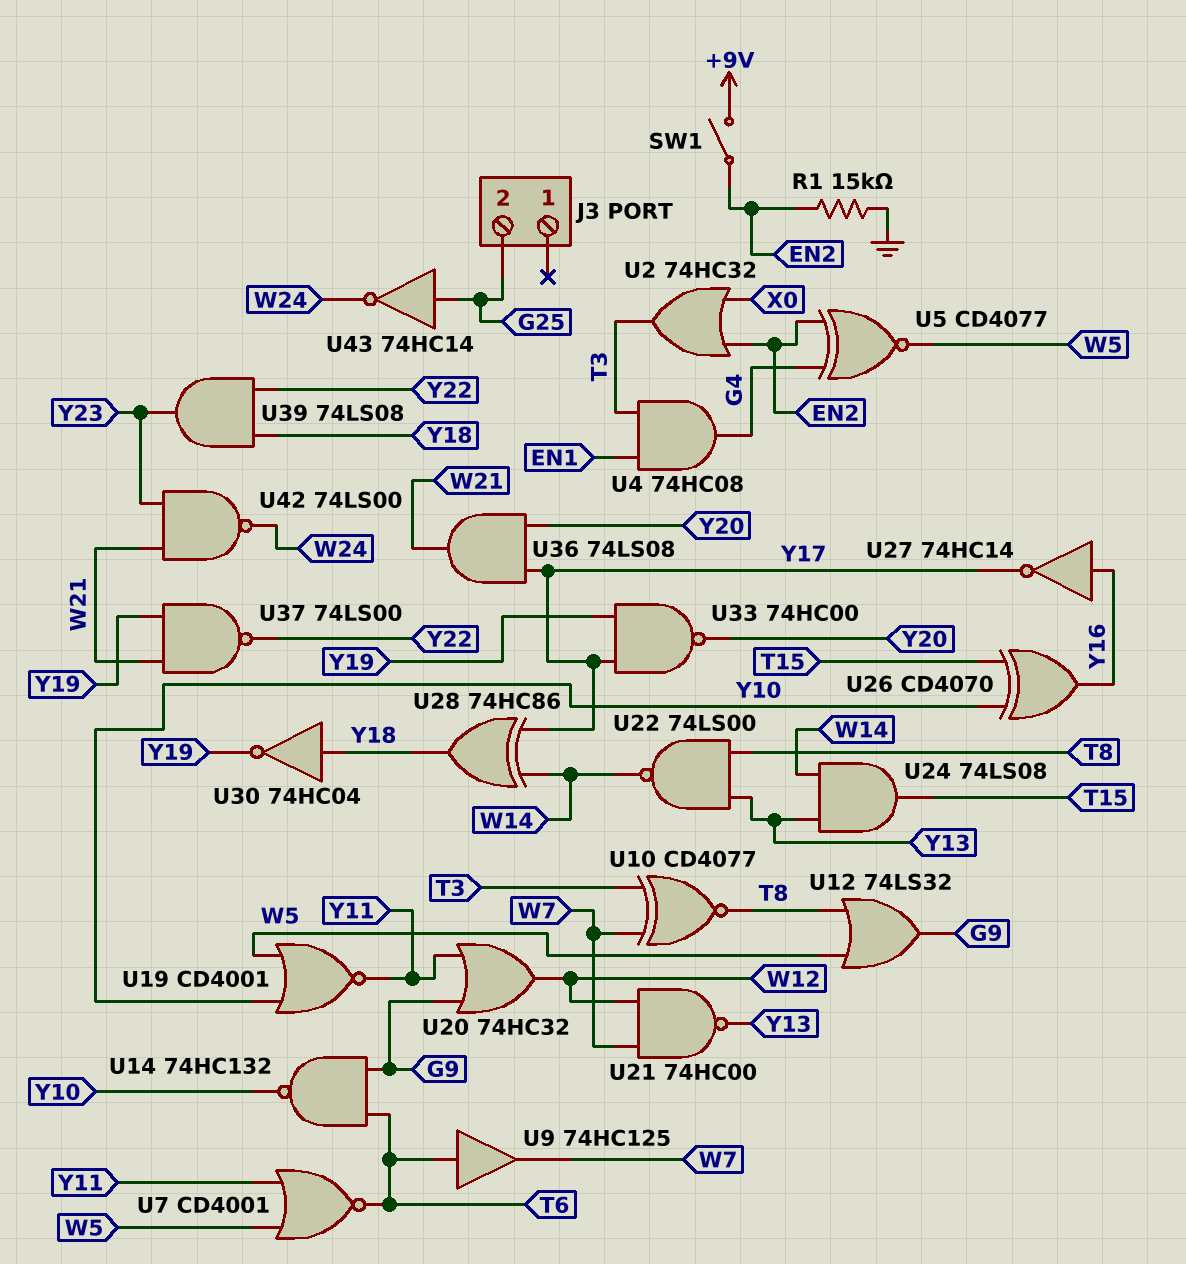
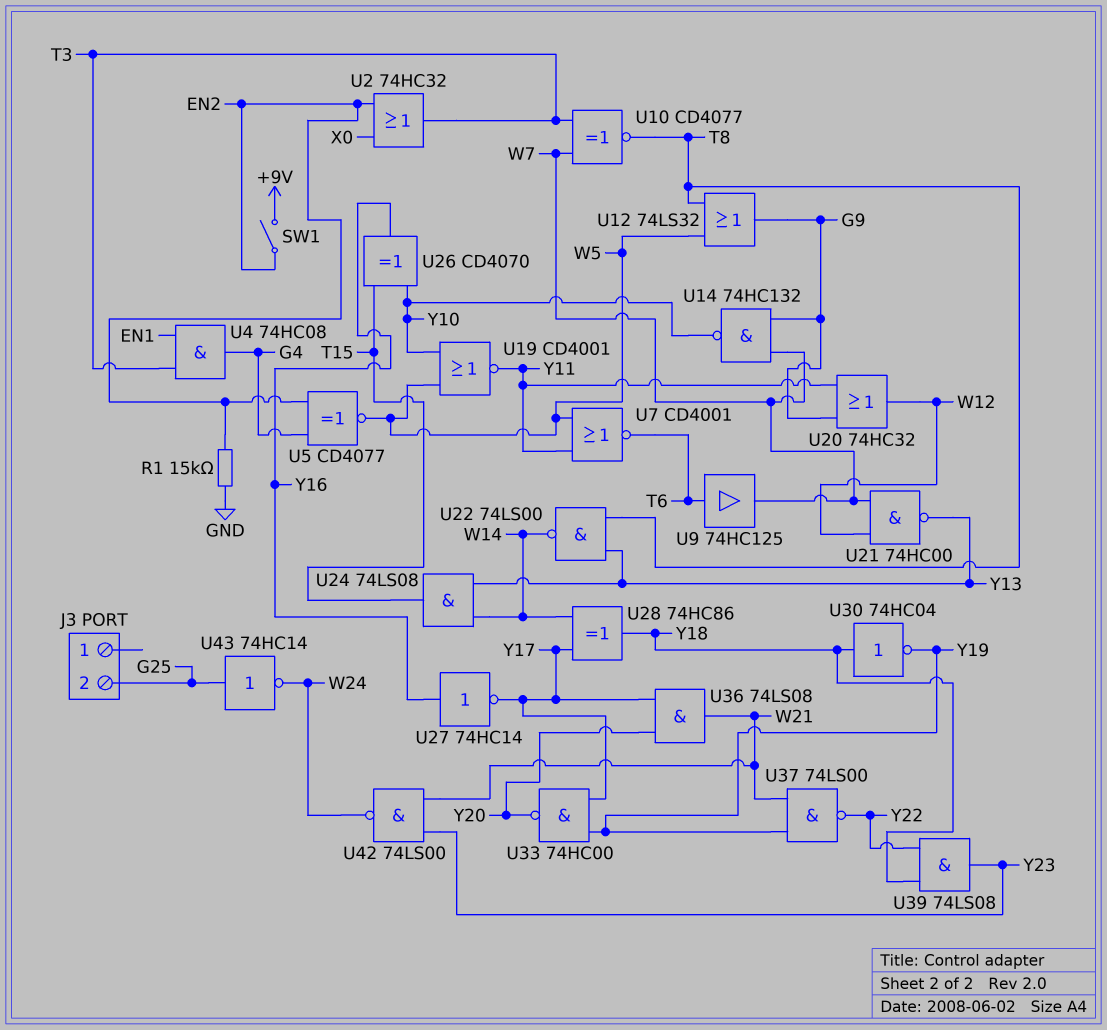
U14: NAND 74HC132 (in G9, in T6, out Y10) -> NAND 74HC132 (in G9, in W7, out Y10)

